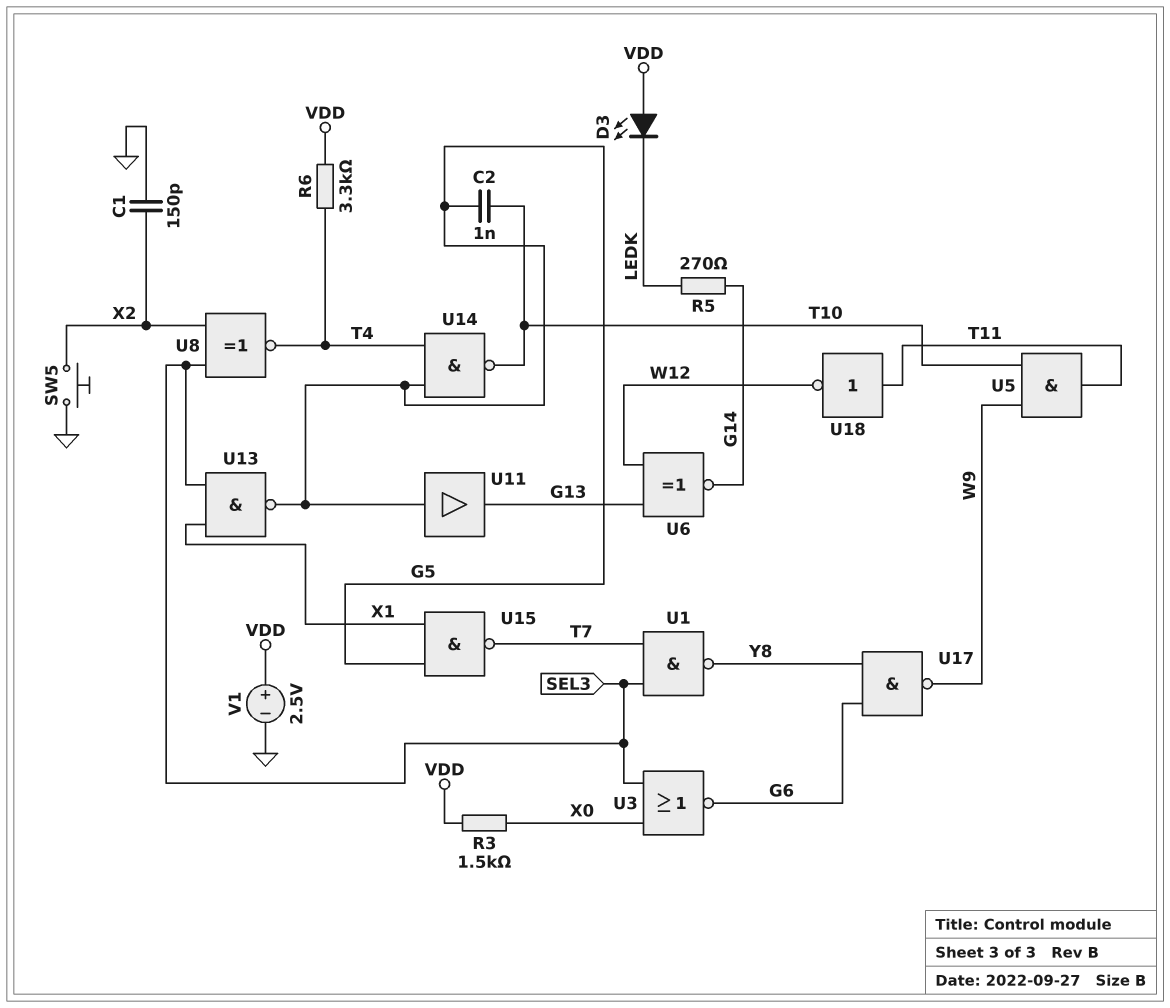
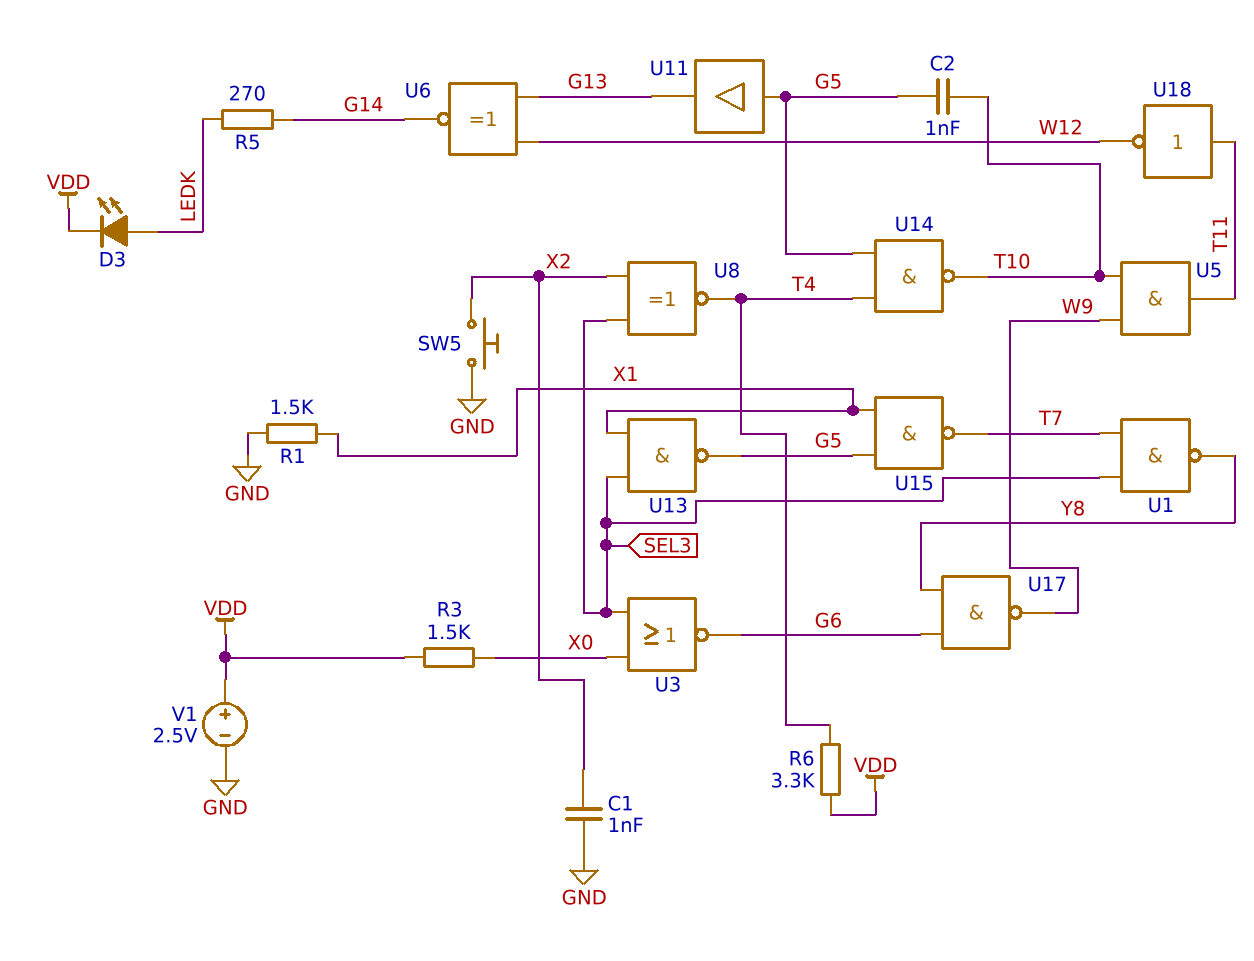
C1: 150pF (GND, X2) -> 1nF (GND, X2)
D3: LED (A VDD, K LEDK) -> LED (A LEDK, K VDD)
R1: none -> 1.5k (GND, X1)

